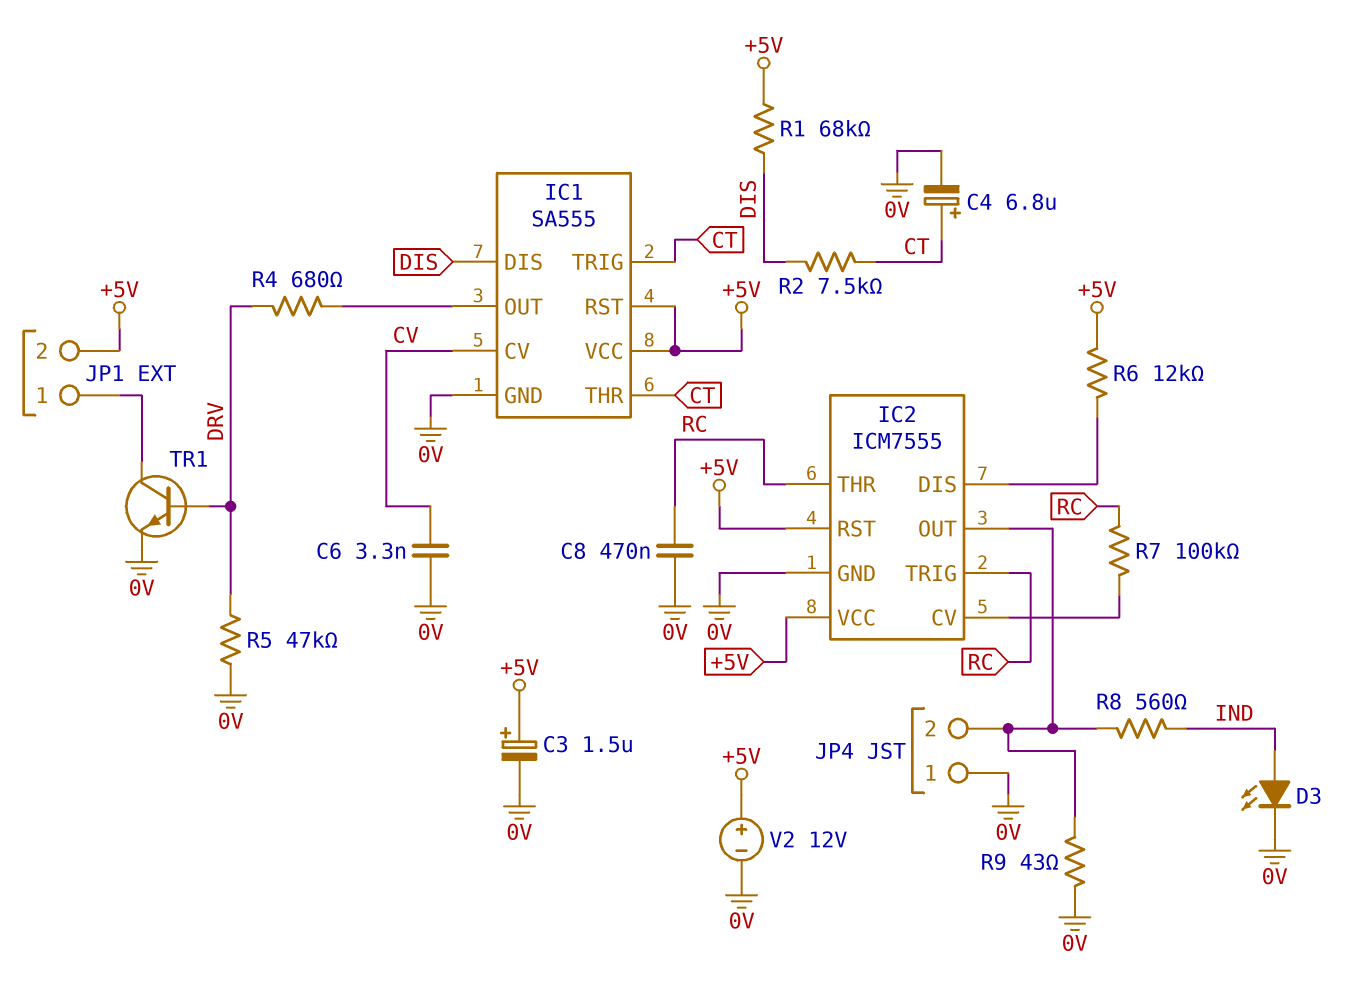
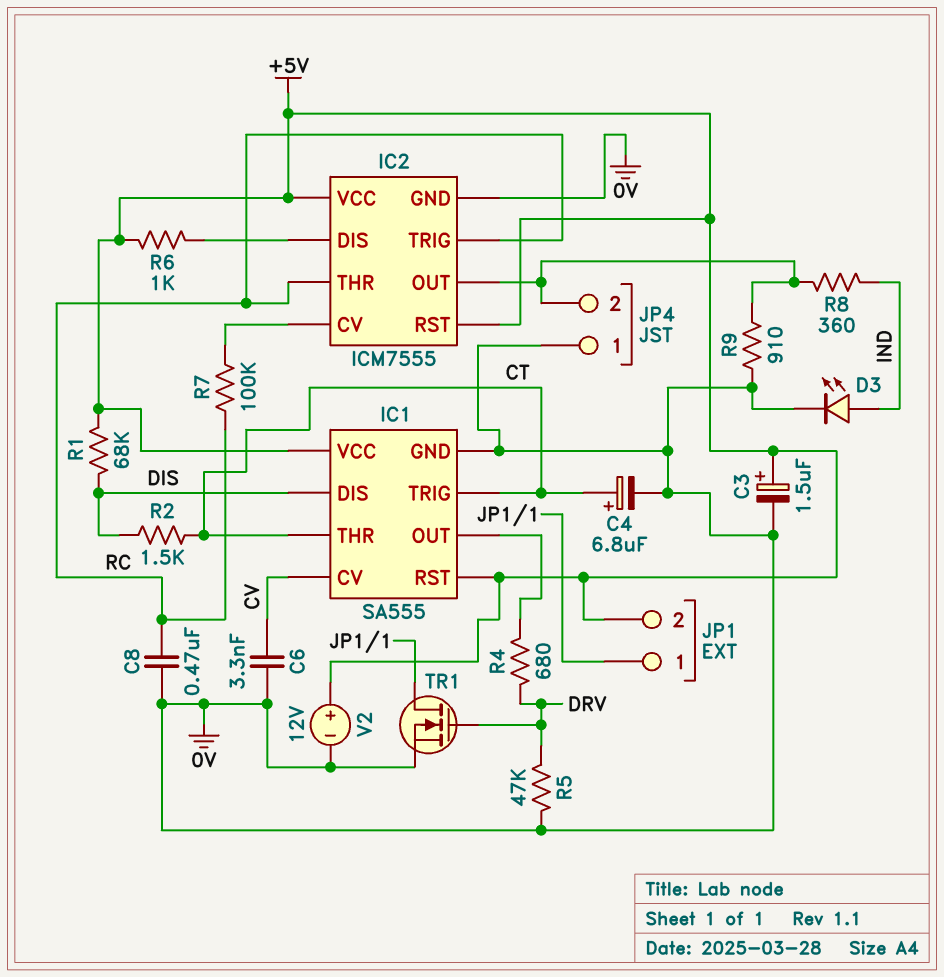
R2: 7.5k (CT, DIS) -> 1.5k (CT, DIS)
R6: 12k (+5V, IC2/DIS) -> 1k (+5V, IC2/DIS)
R8: 560 (IC2/OUT, IND) -> 360 (IC2/OUT, IND)
R9: 43 (0V, IC2/OUT) -> 910 (0V, IC2/OUT)
TR1: NPN (B DRV, C JP1/1, E 0V) -> NMOS (G DRV, D JP1/1, S 0V)

